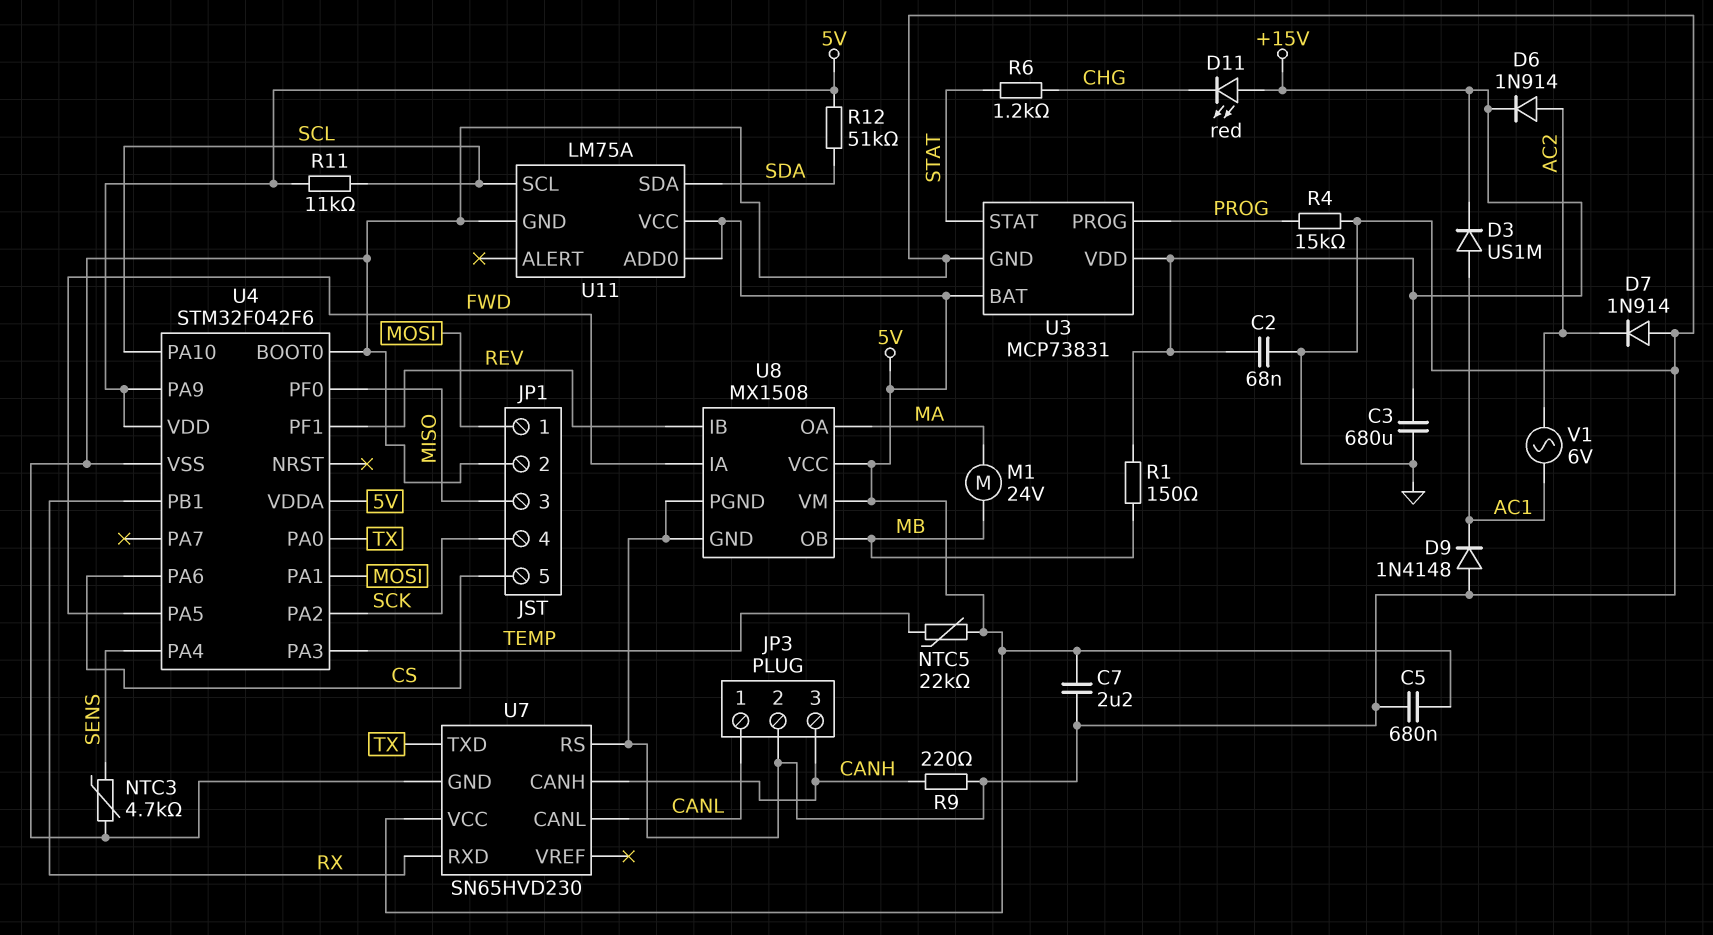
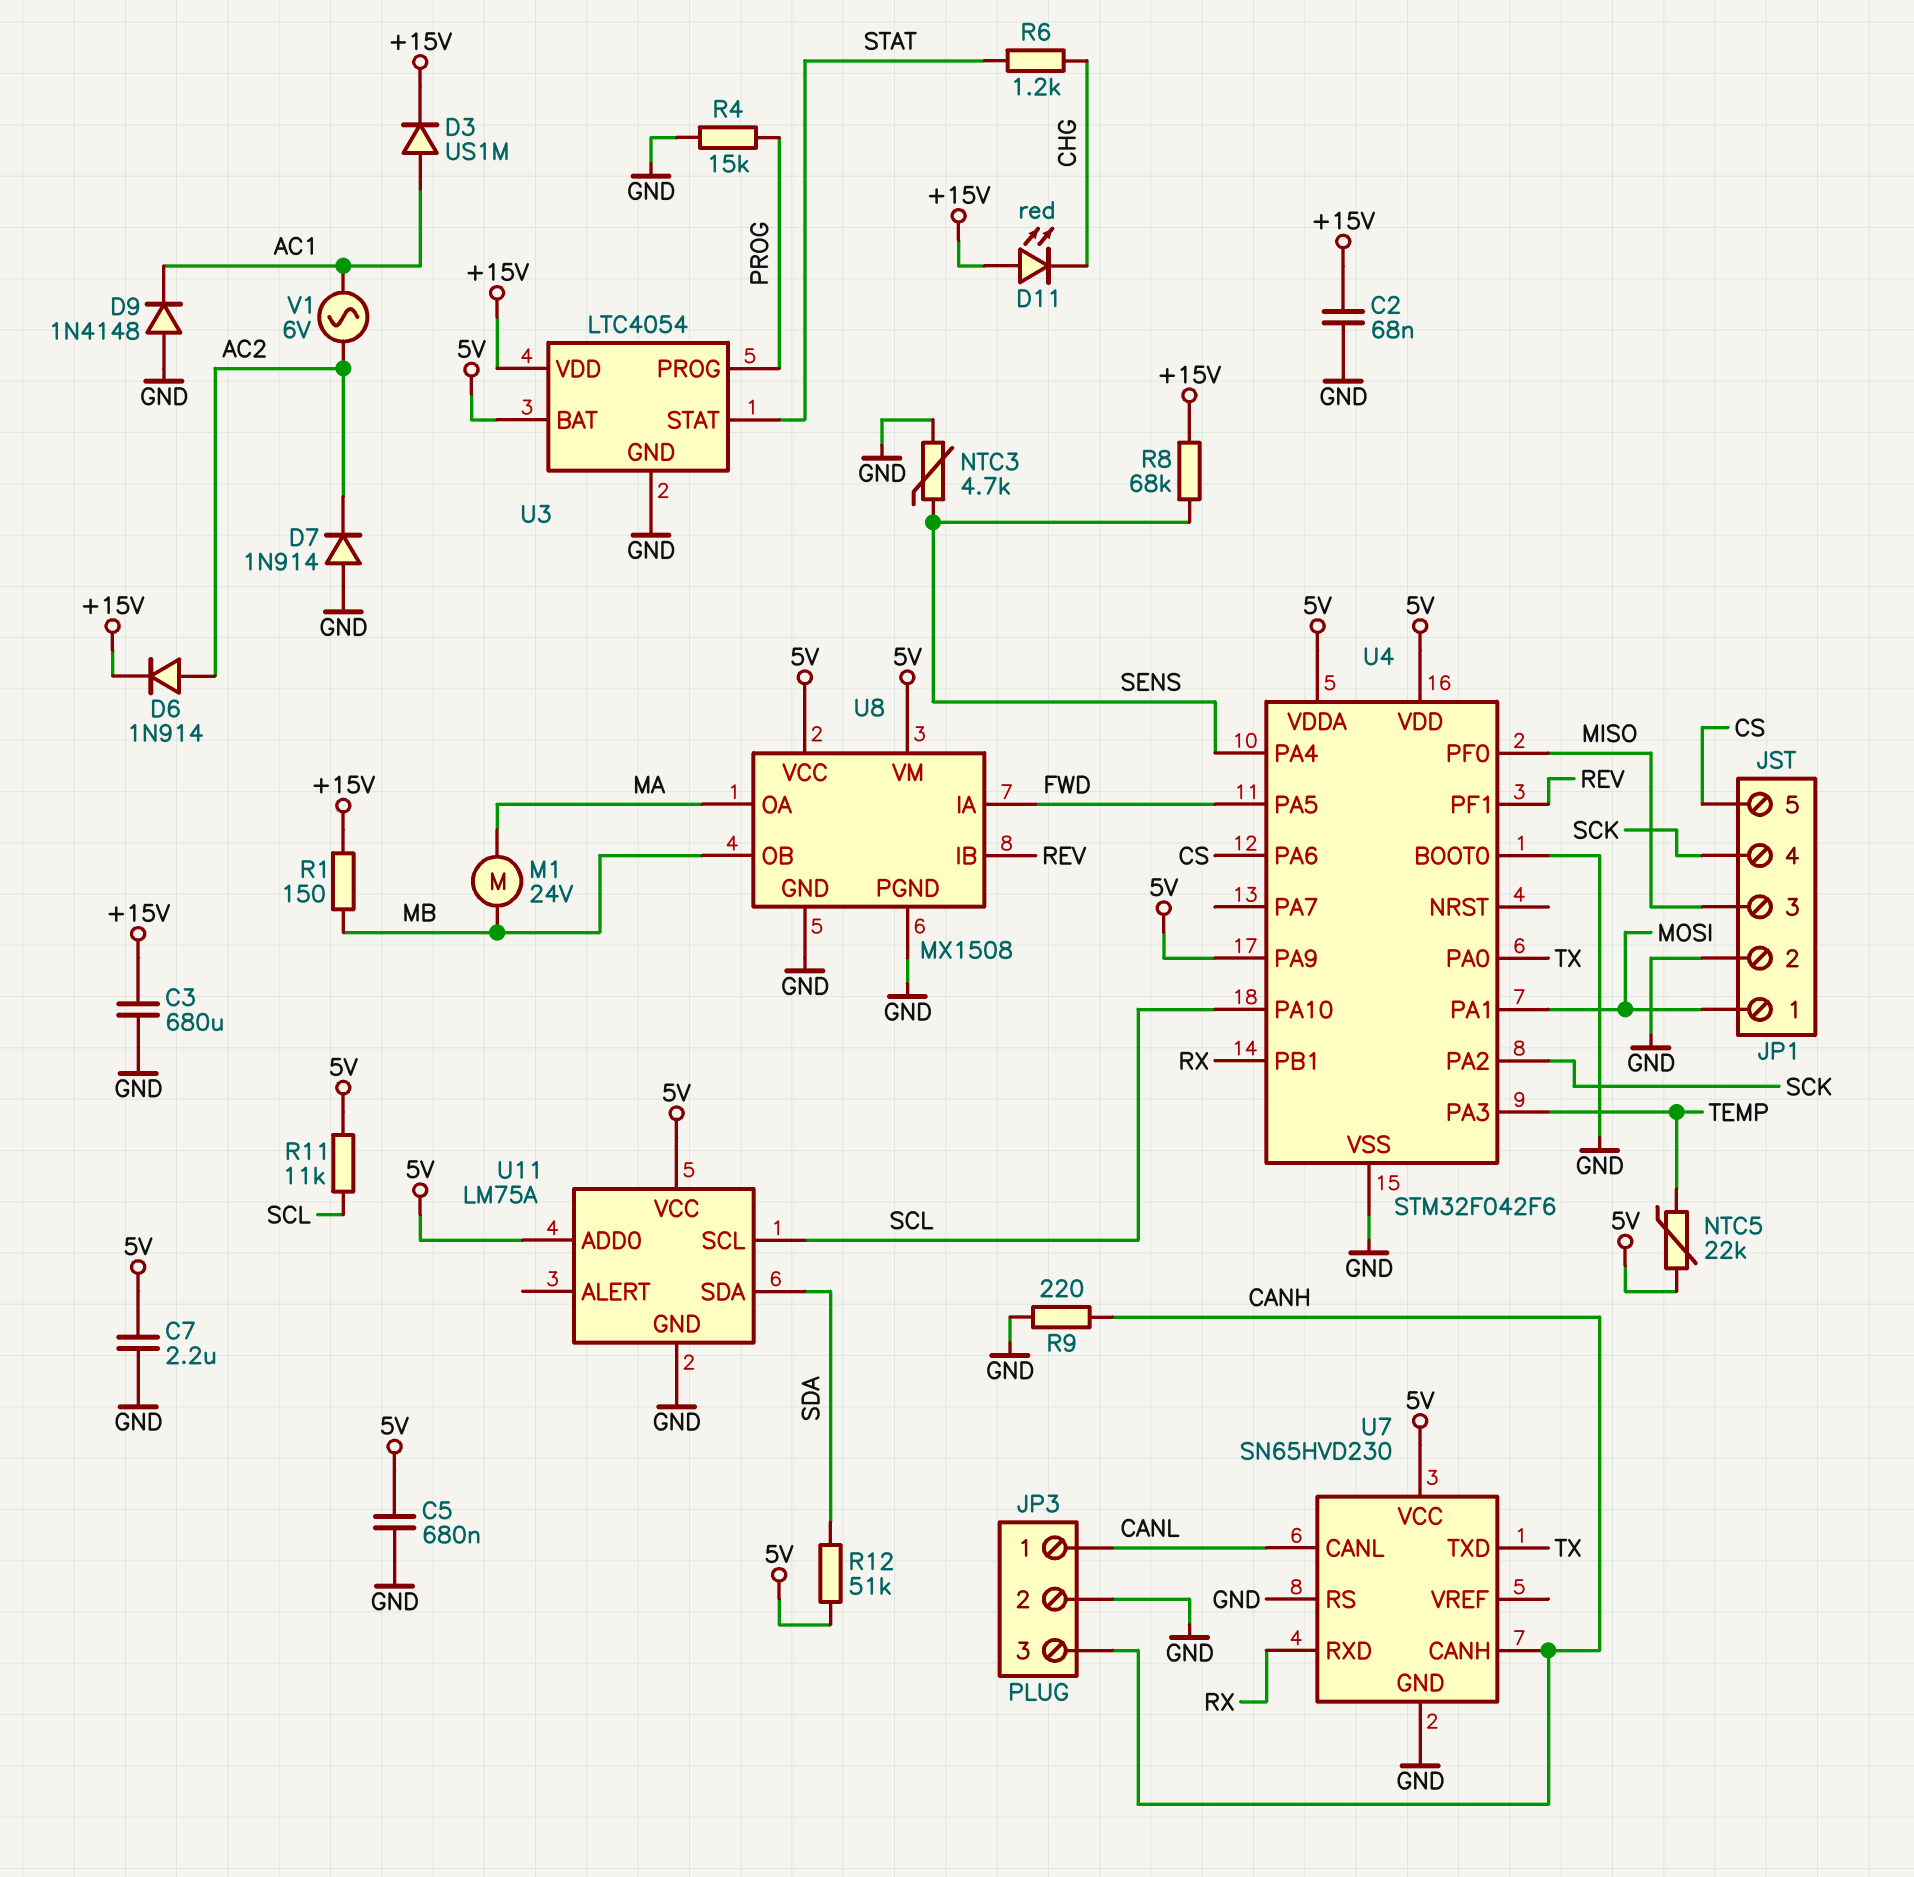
R8: none -> 68k (+15V, SENS)
U3: MCP73831 -> LTC4054

